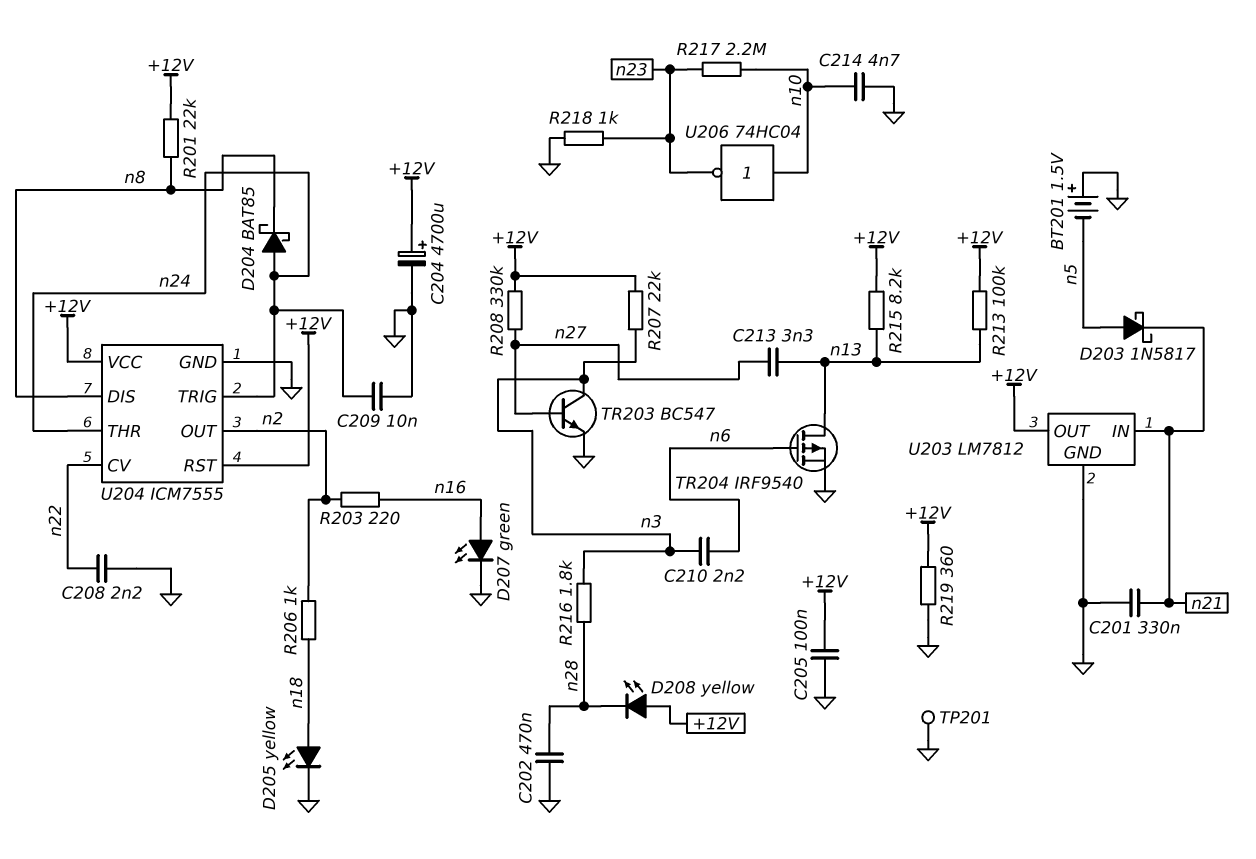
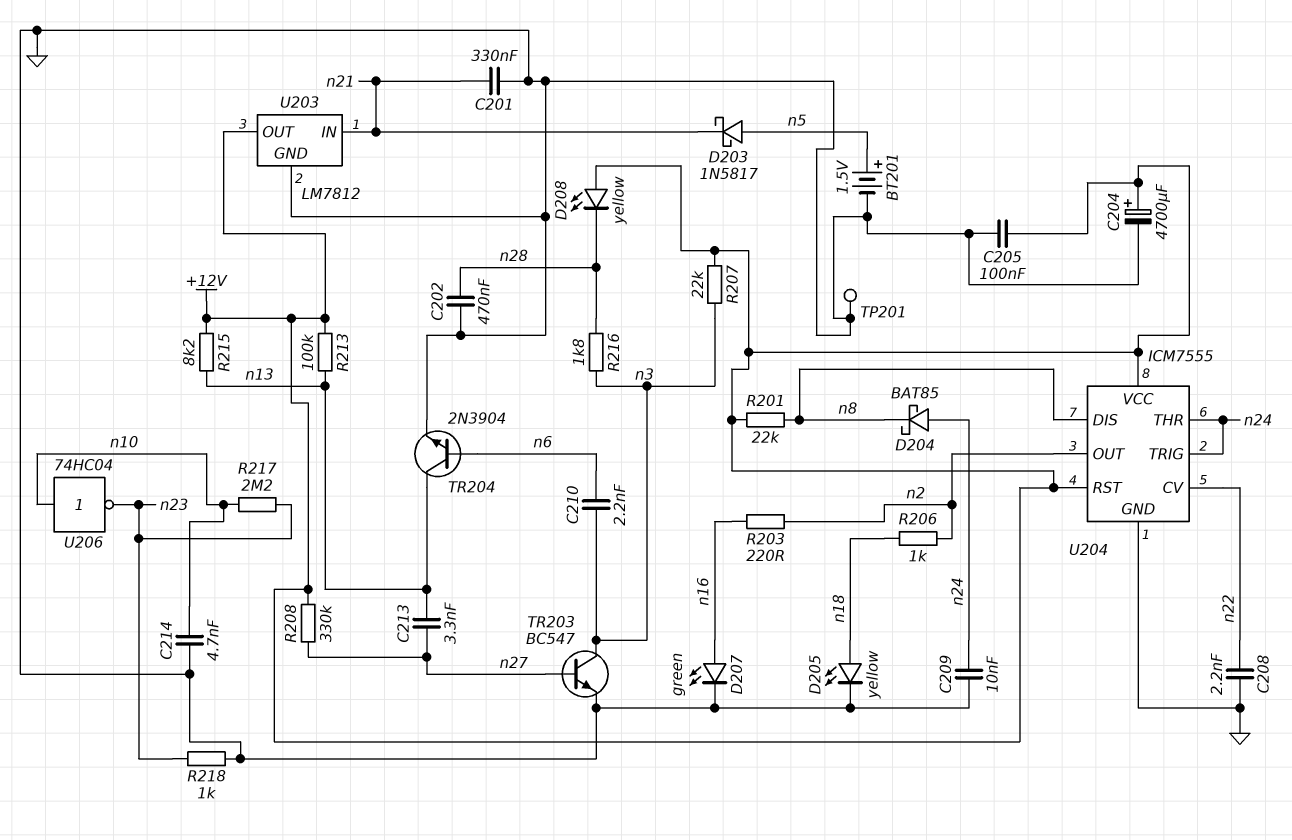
BT201: 1.5V (plus GND, minus n5) -> 1.5V (plus n5, minus GND)
R219: 360 (+12V, GND) -> none
TR204: PMOS IRF9540 (G n6, D n13, S GND) -> NPN 2N3904 (B n6, C n13, E GND)

